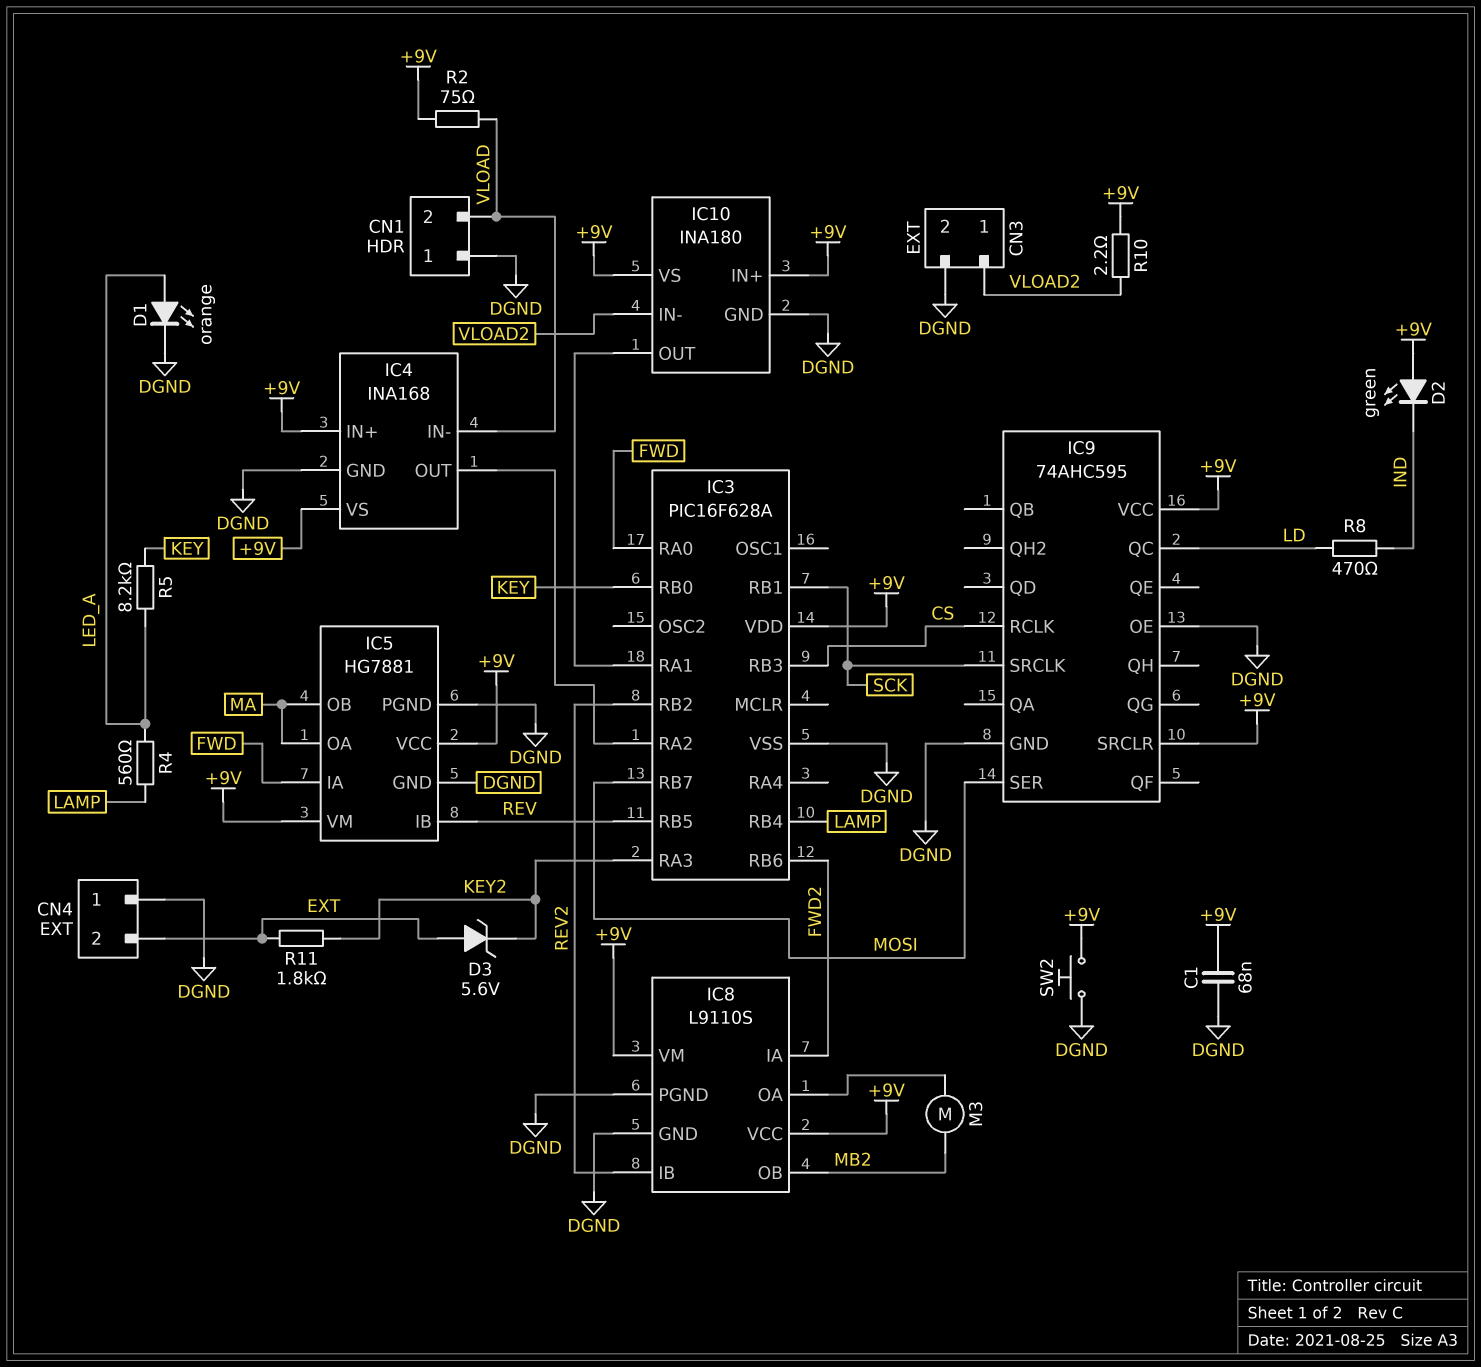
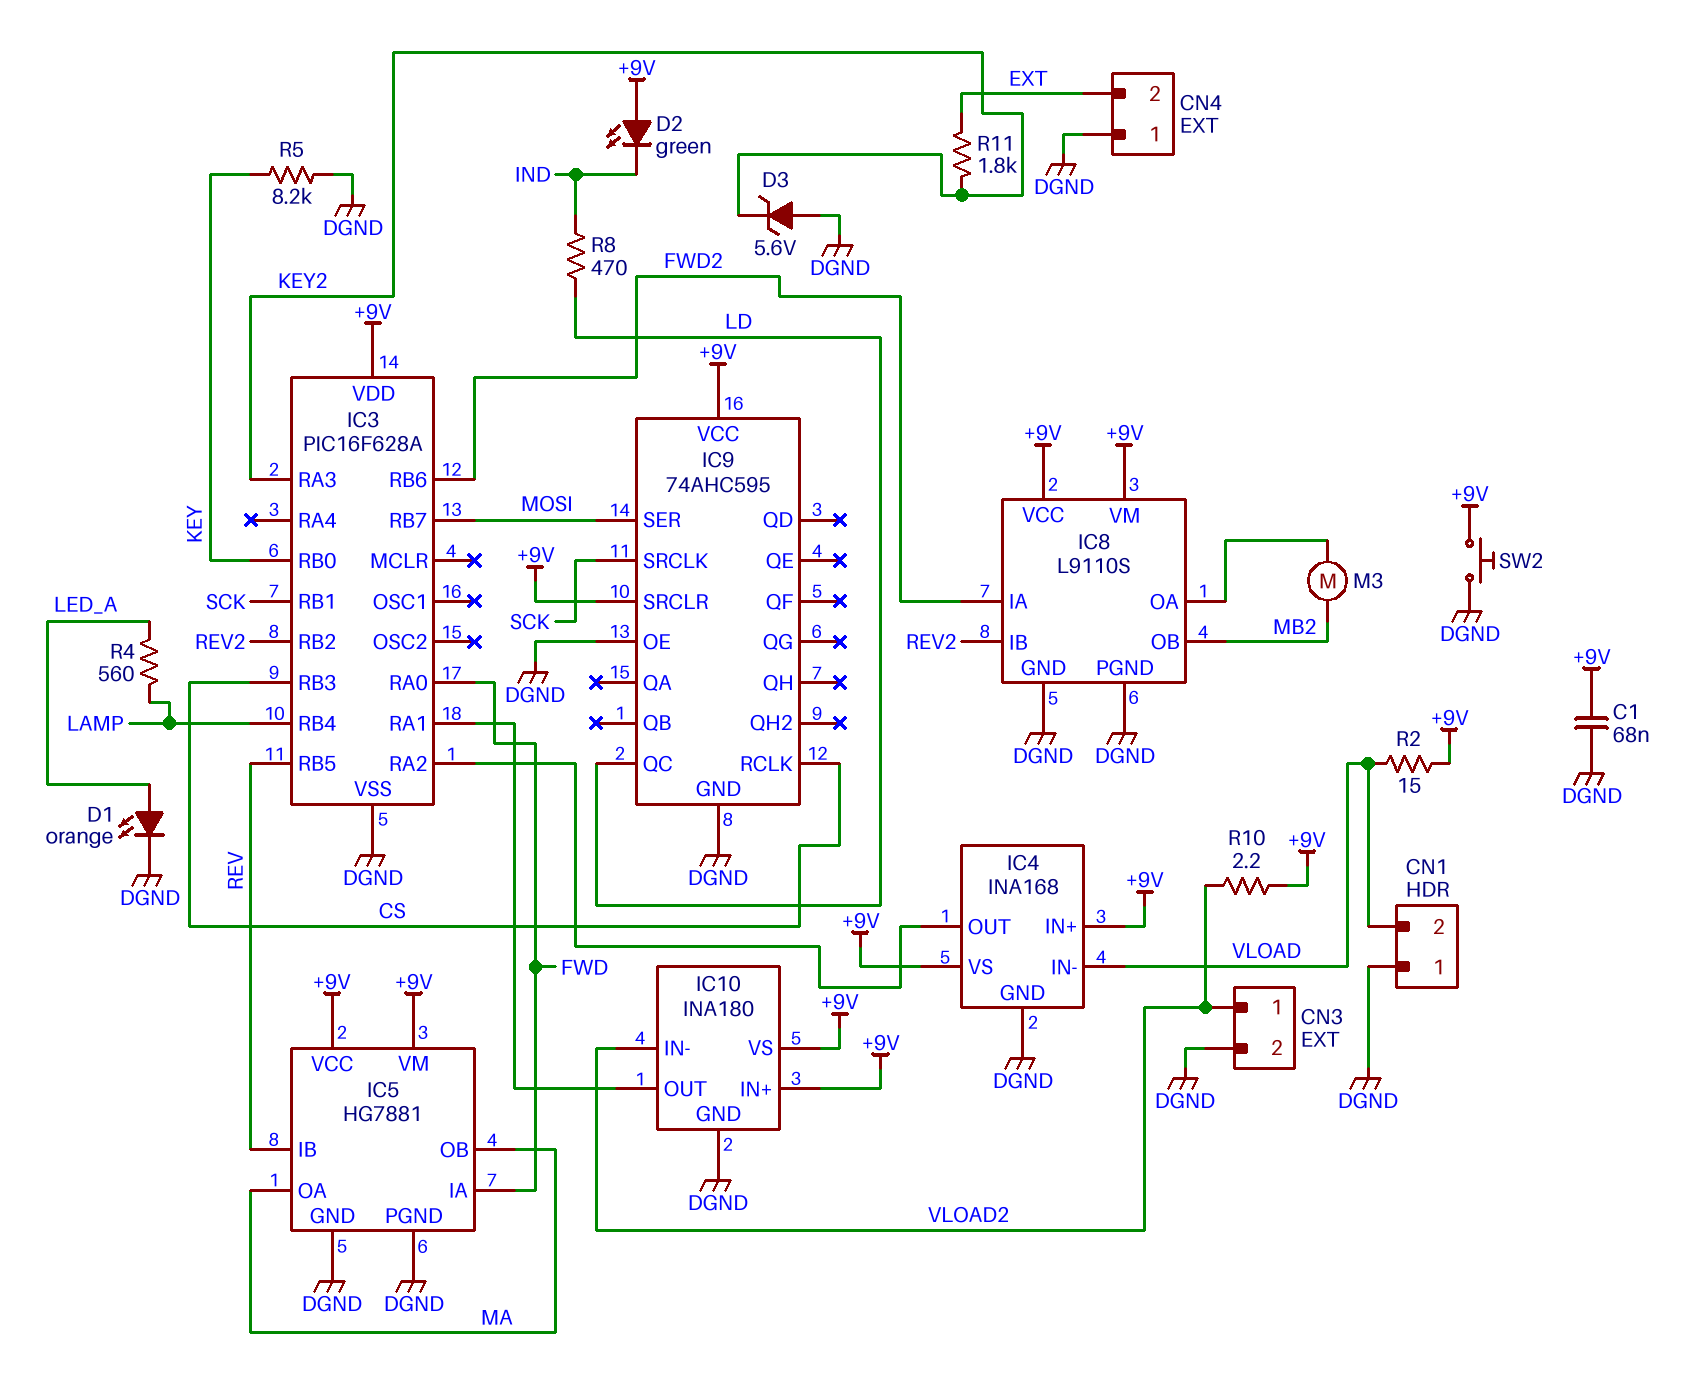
D3: zener 5.6V (A EXT, K KEY2) -> zener 5.6V (A DGND, K KEY2)
R2: 75 (+9V, VLOAD) -> 15 (+9V, VLOAD)
R5: 8.2k (KEY, LED_A) -> 8.2k (DGND, KEY)

